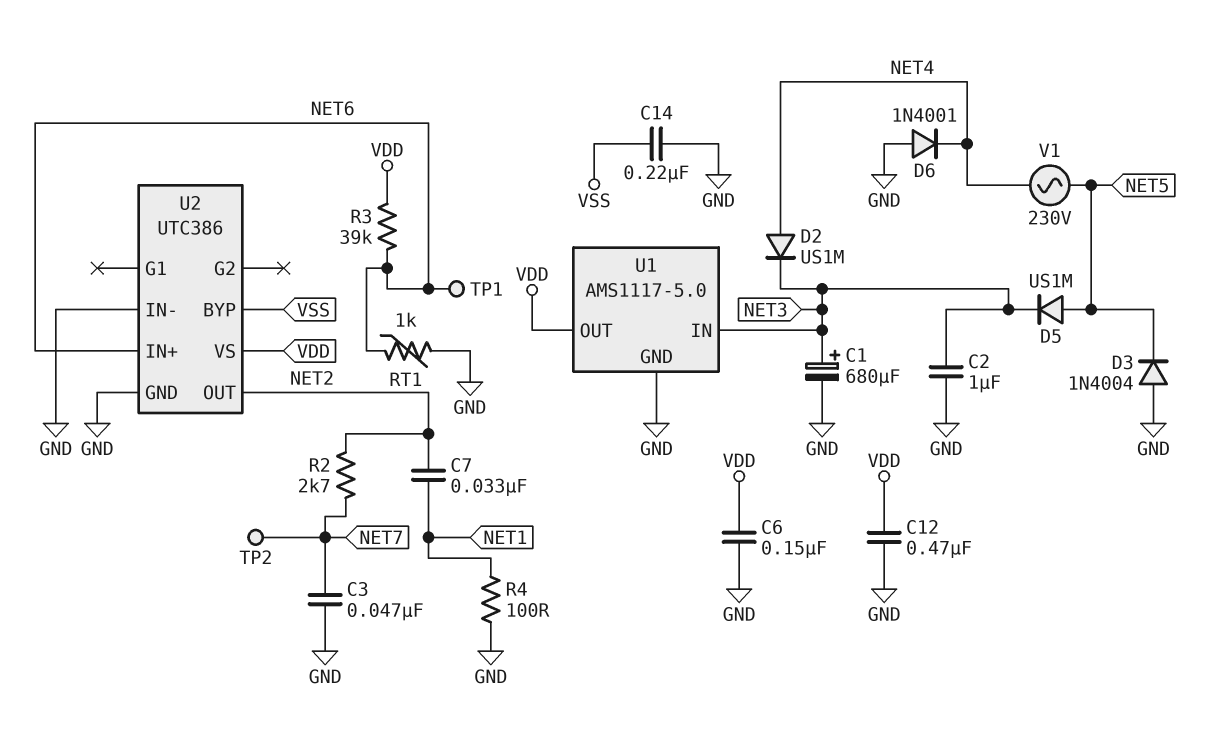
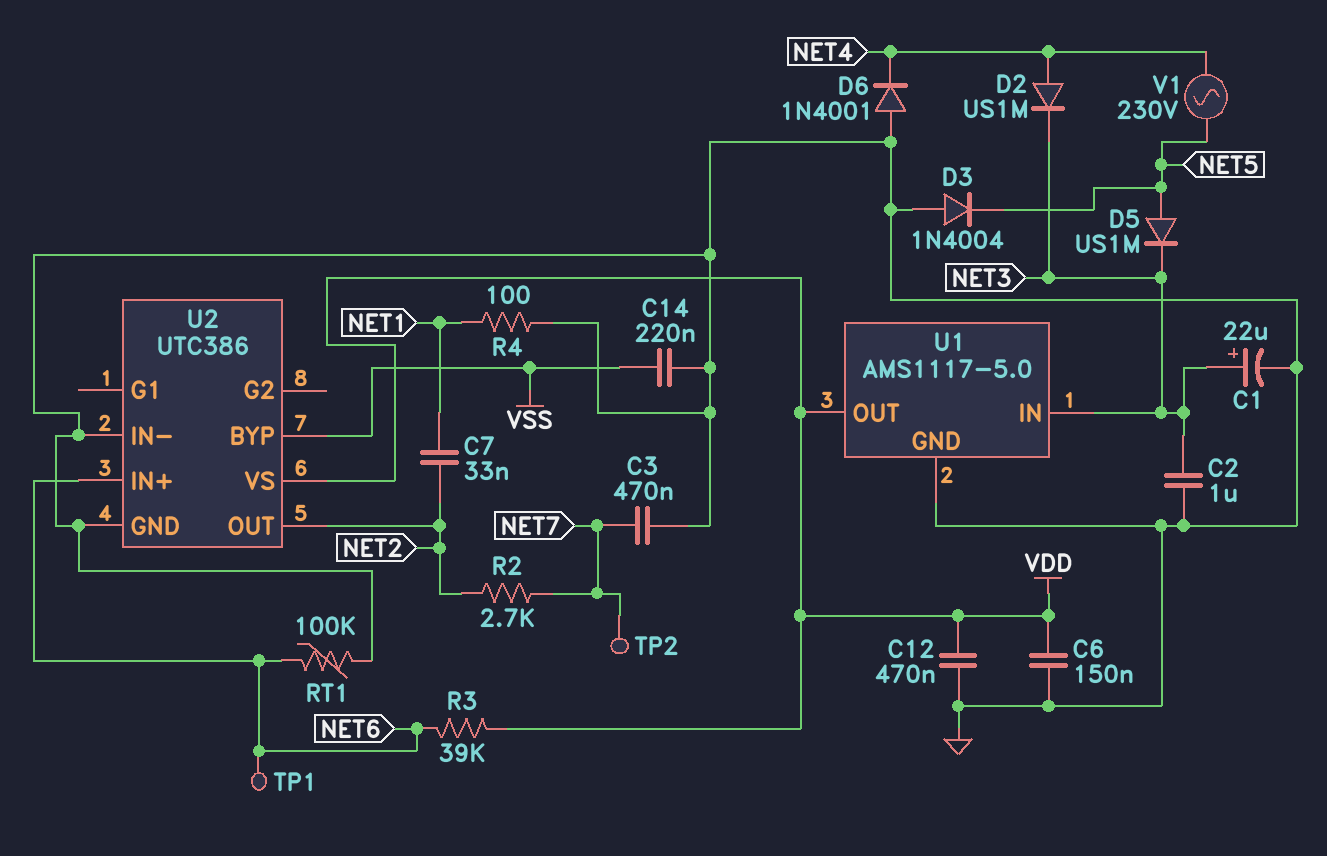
C1: 680uF (plus NET3, minus GND) -> 22uF (plus NET3, minus GND)
C3: 47nF (GND, NET7) -> 470nF (GND, NET7)
RT1: 1k (GND, NET6) -> 100k (GND, NET6)

